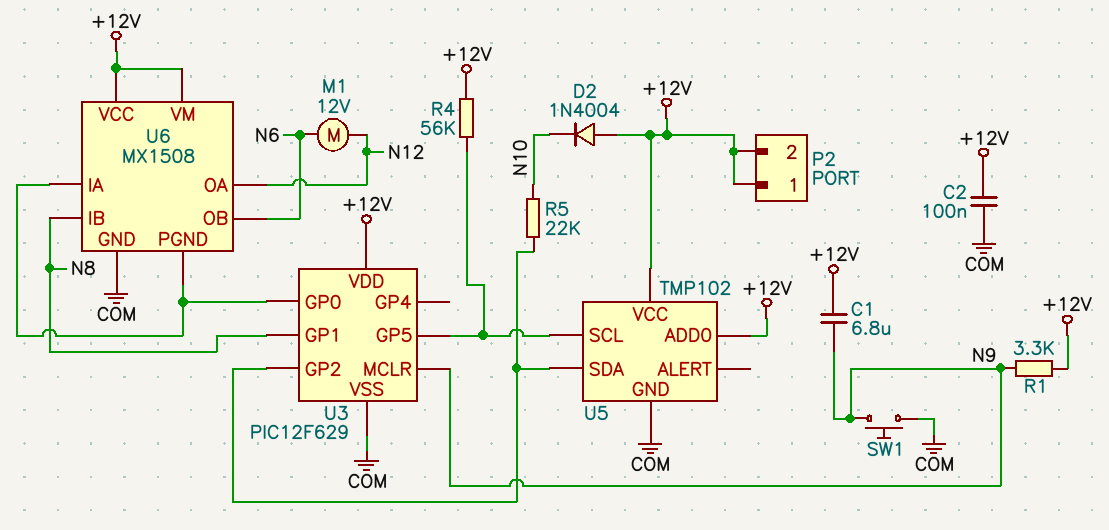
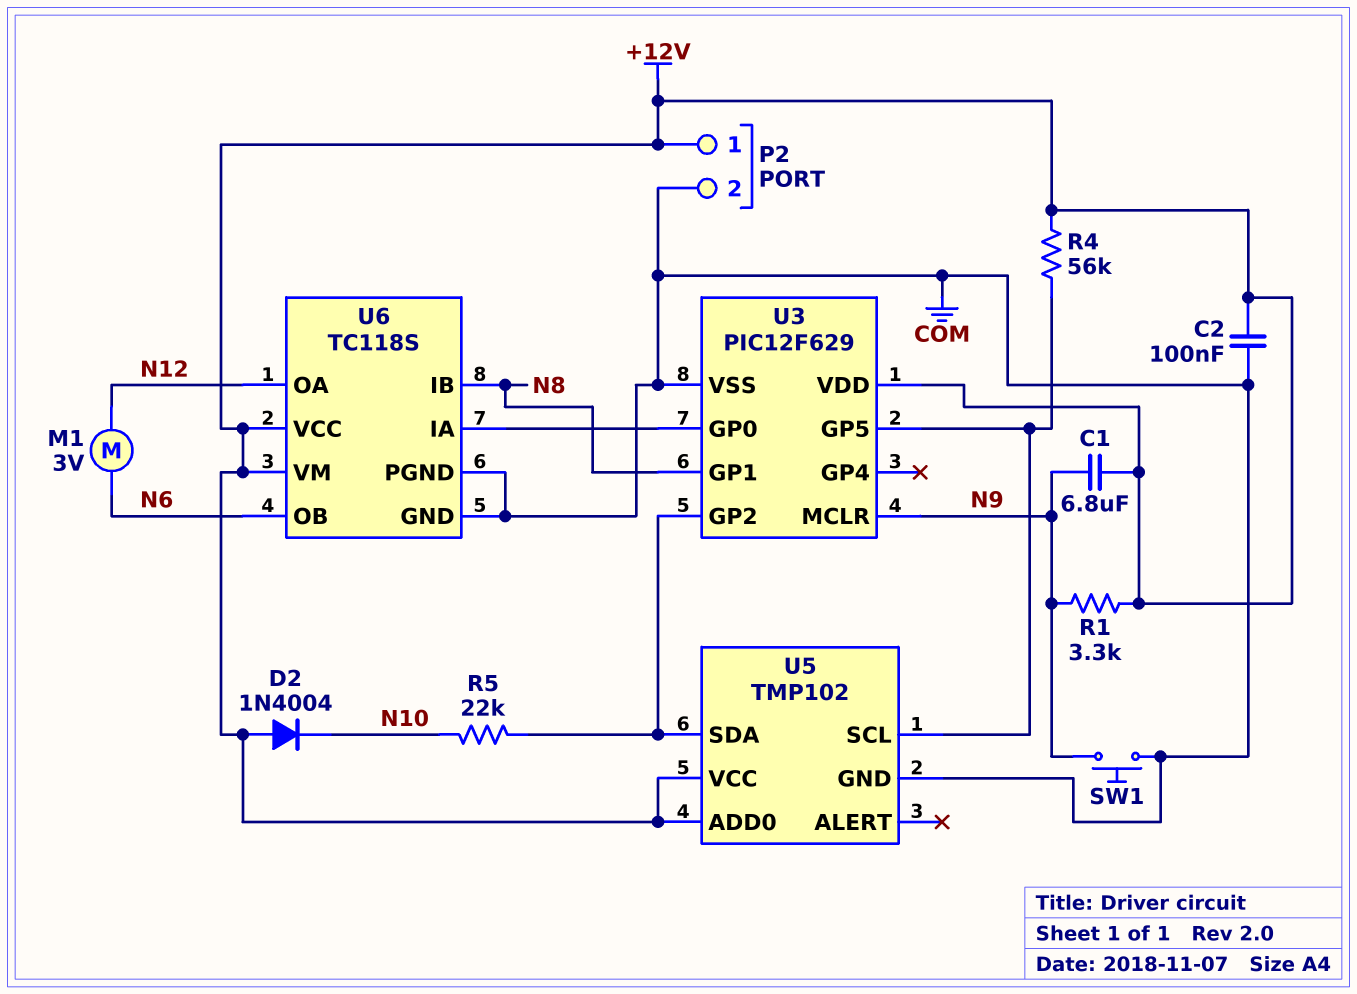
M1: motor 12V (N6, N12) -> motor 3V (N6, N12)
P2 pin 2: +12V -> COM
U6: MX1508 -> TC118S
U6 pin PGND: U3/GP0 -> COM

